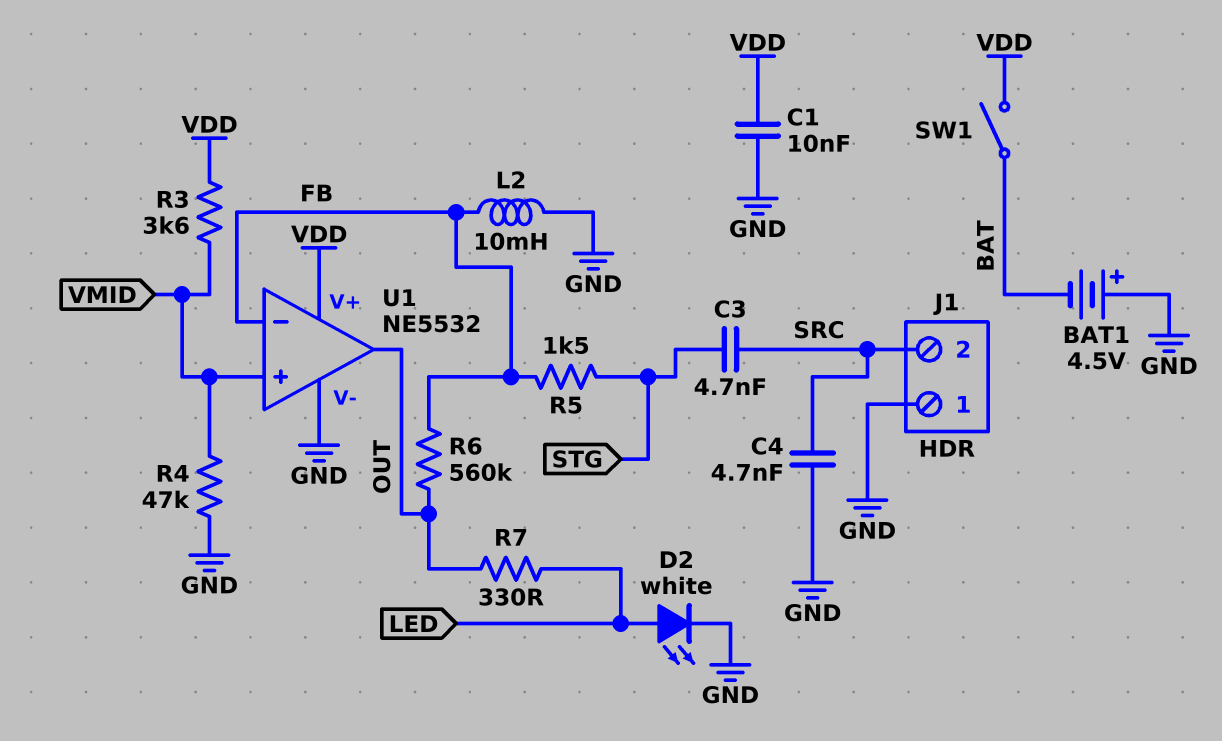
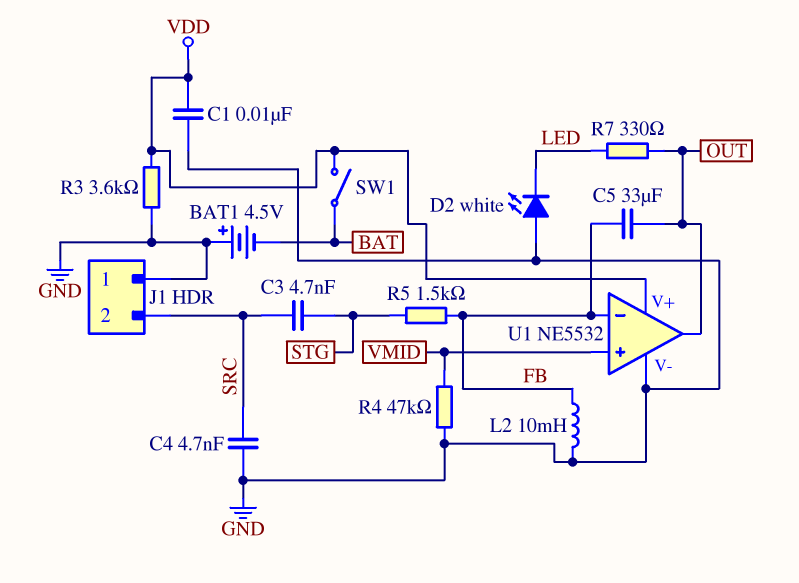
C5: none -> 33uF (FB, OUT)
D2: LED white (A LED, K GND) -> LED white (A GND, K LED)
R3: 3.6k (VDD, VMID) -> 3.6k (GND, VDD)
R6: 560k (FB, OUT) -> none

